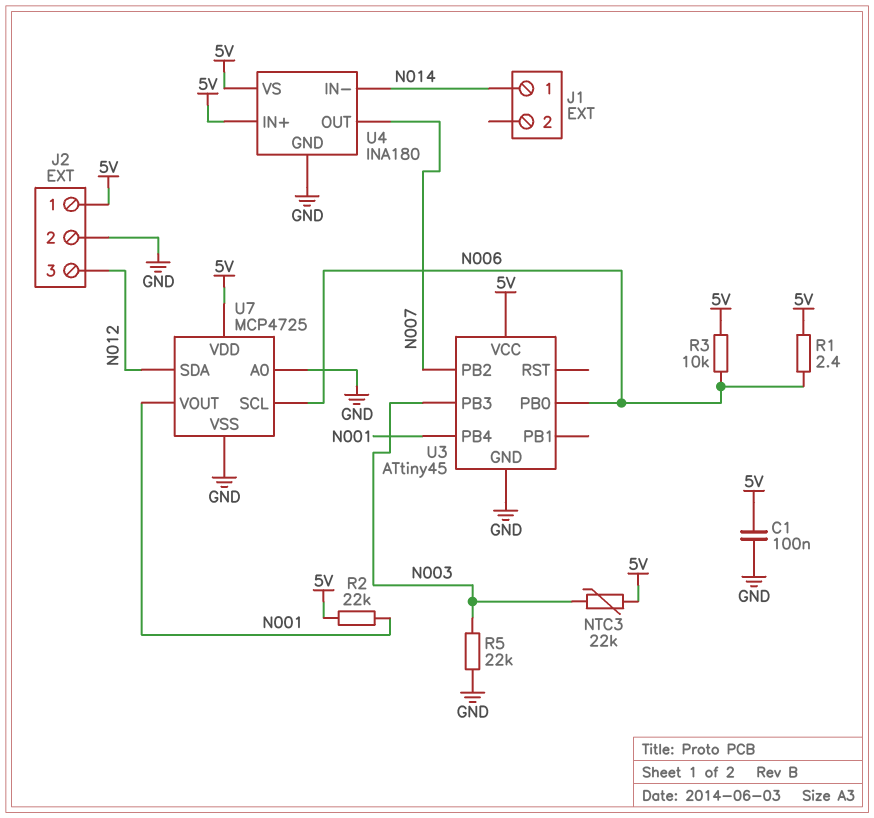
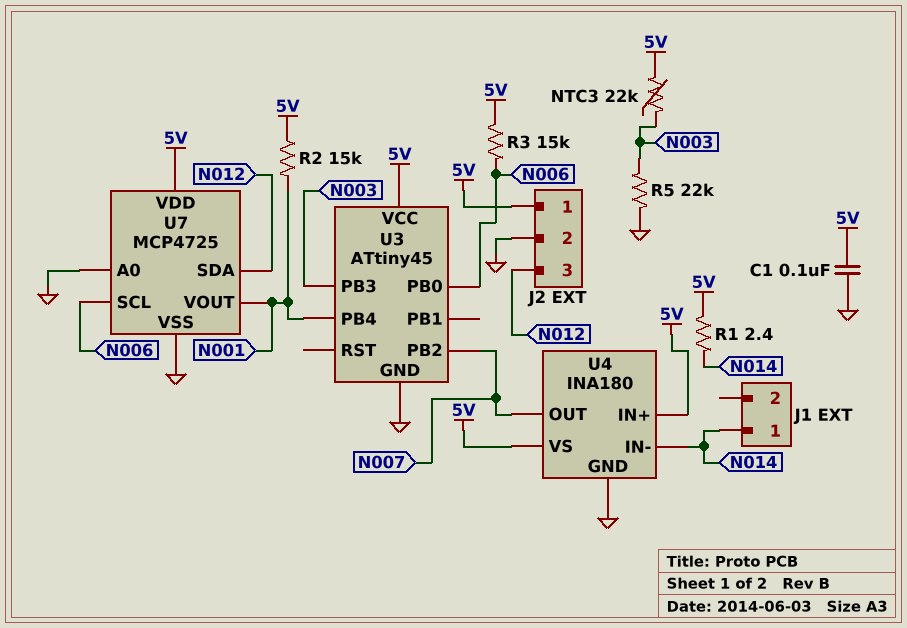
R1: 2.4 (5V, N006) -> 2.4 (5V, N014)
R2: 22k (5V, N001) -> 15k (5V, N001)
R3: 10k (5V, N006) -> 15k (5V, N006)

